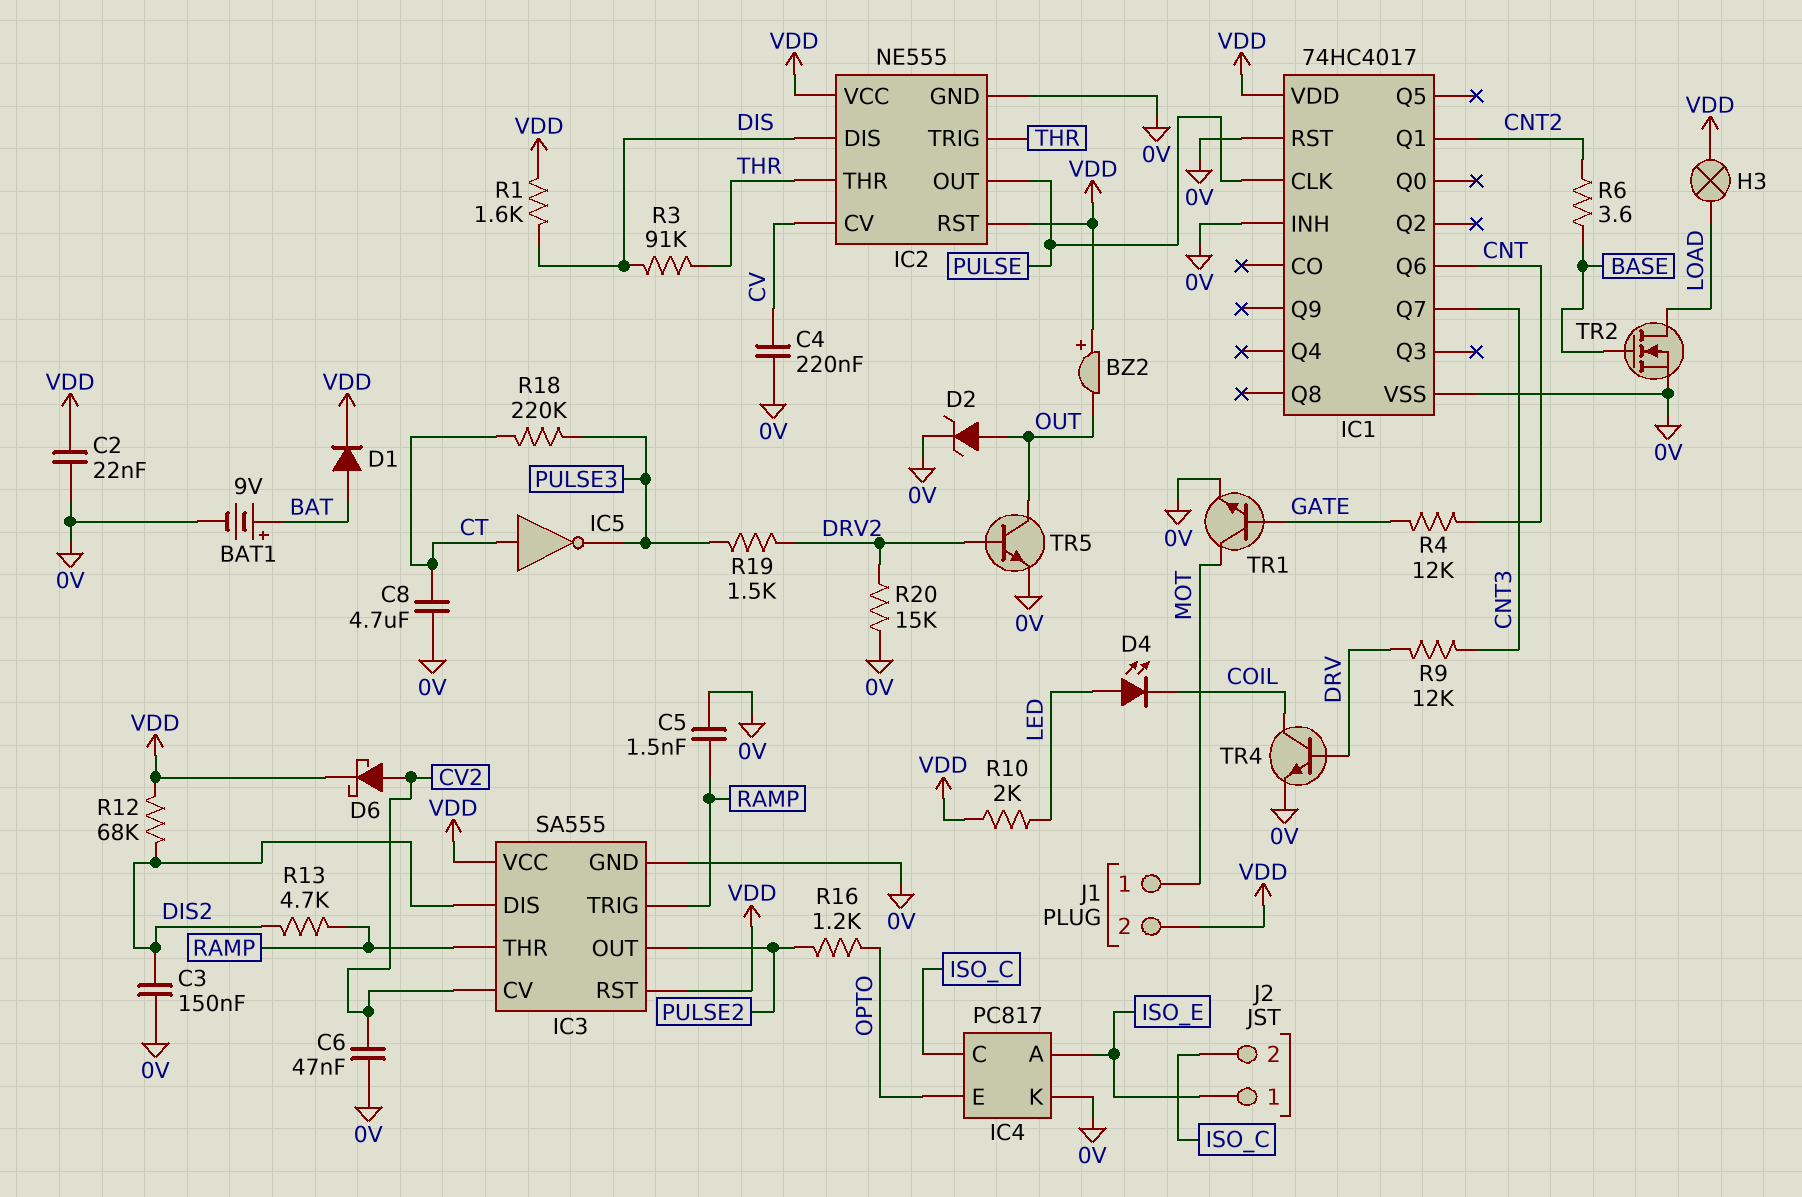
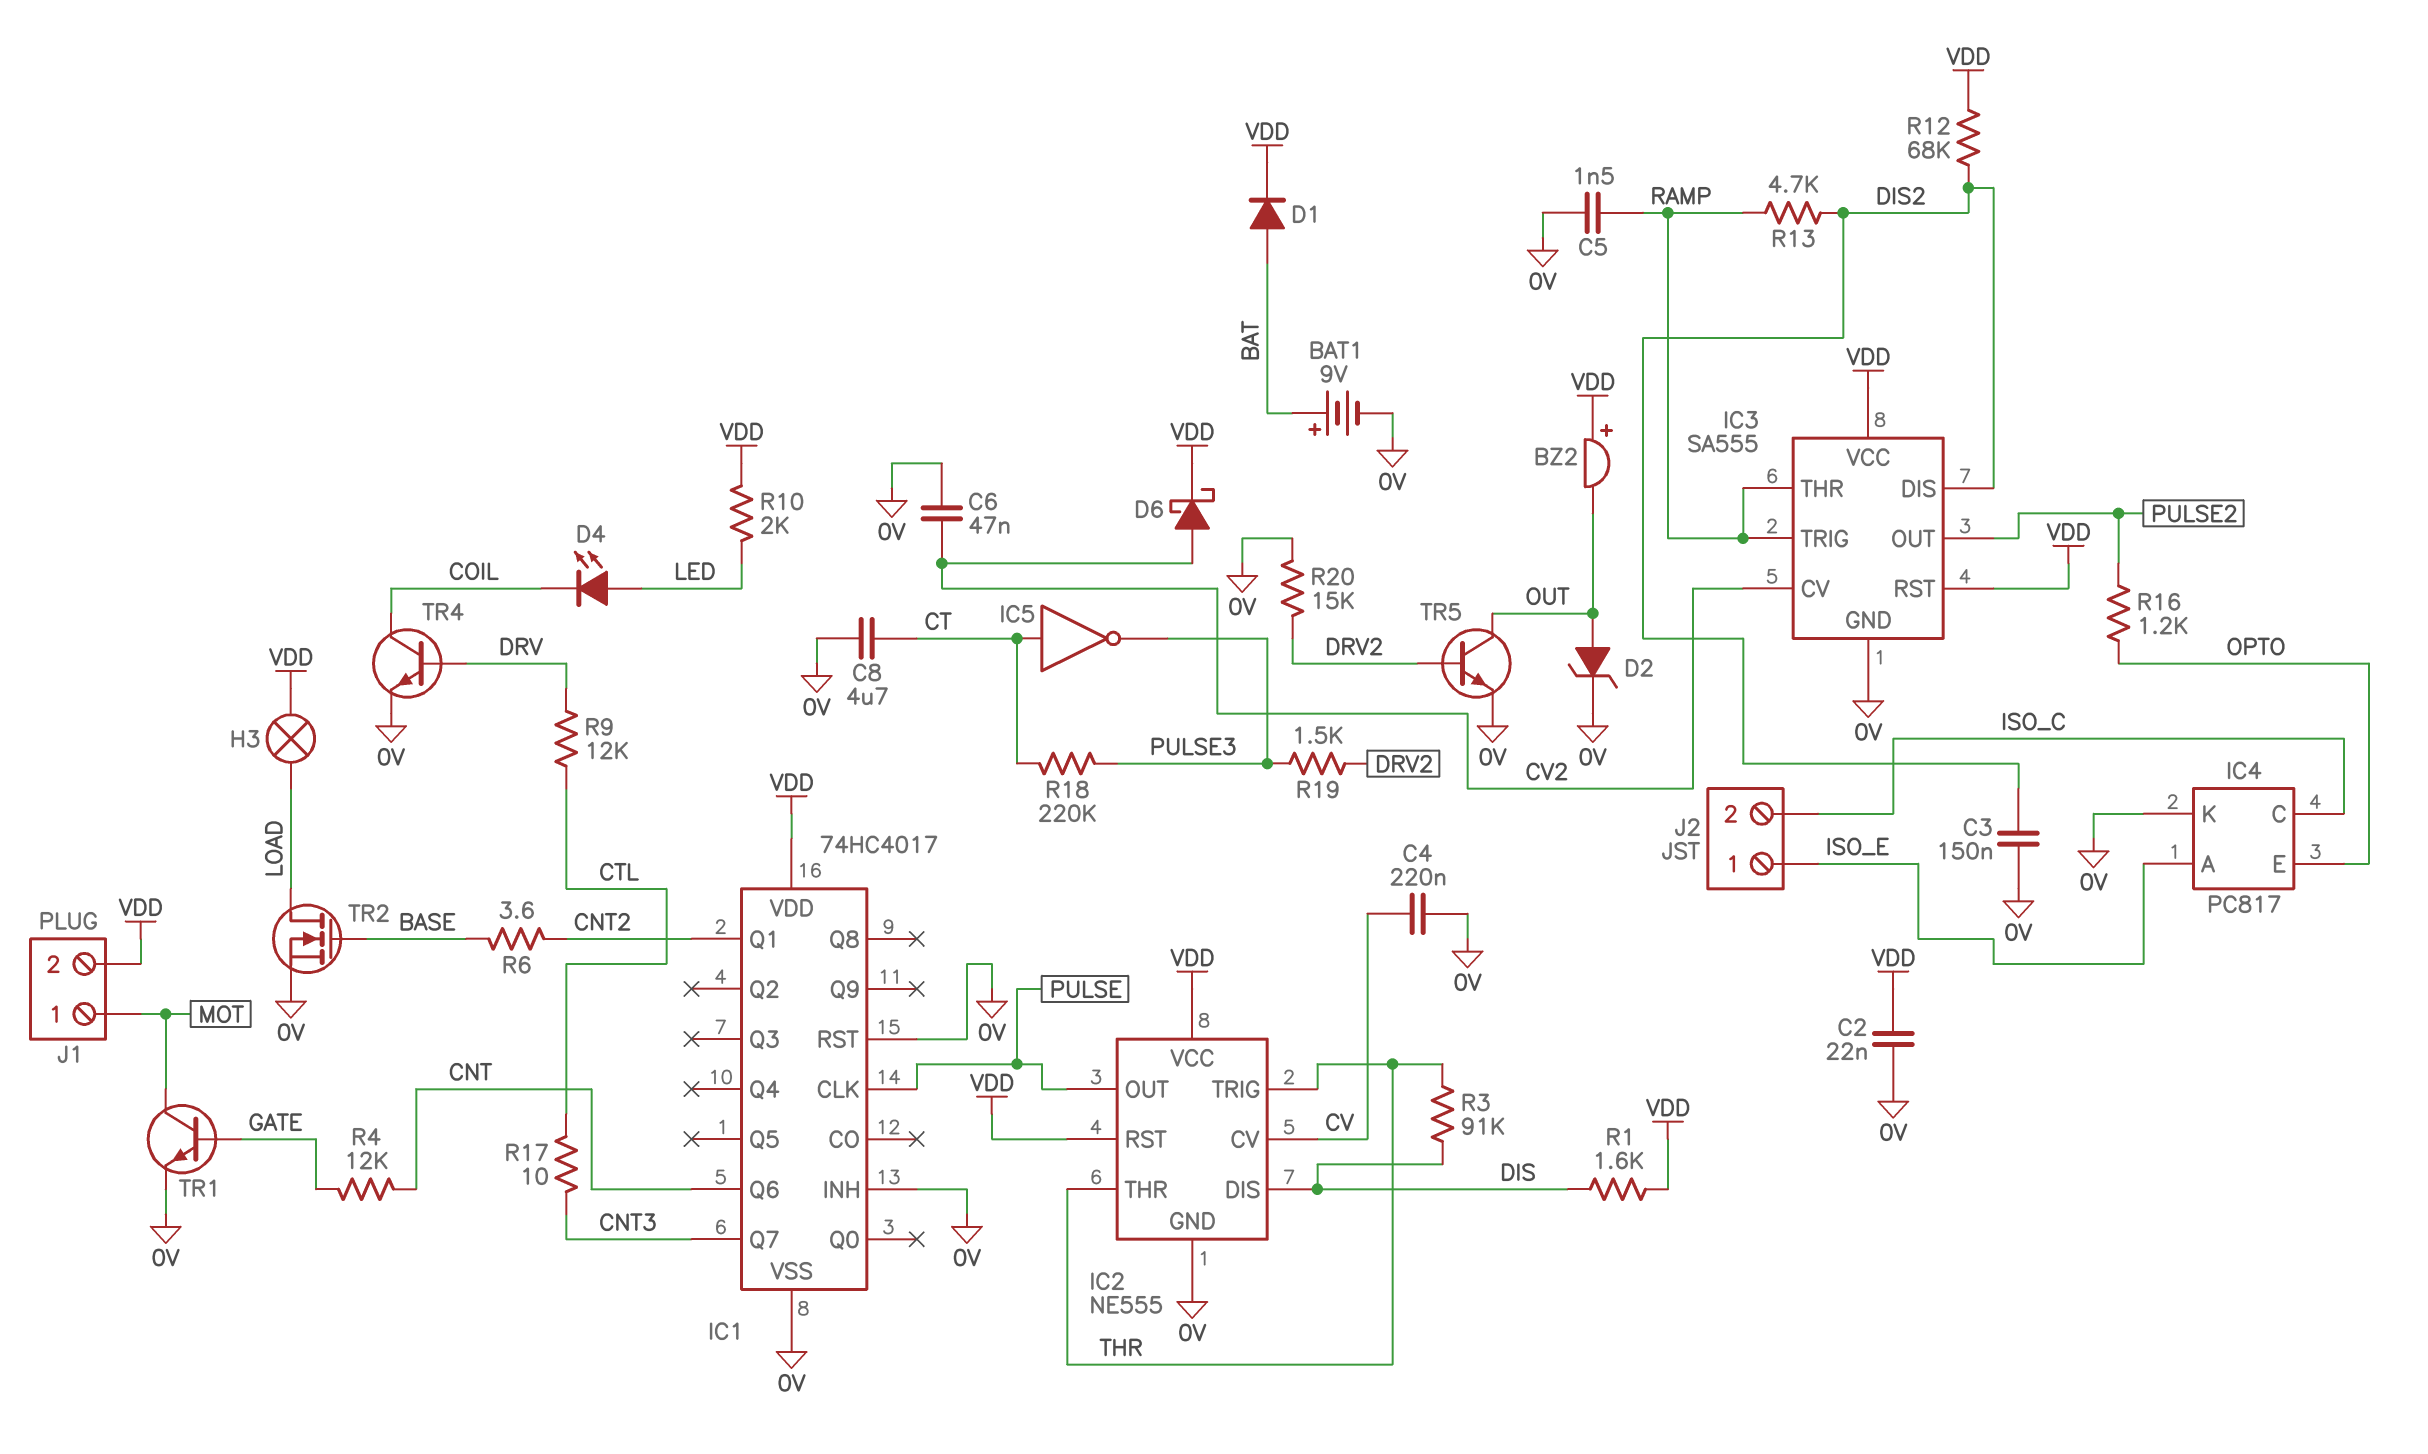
R9: 12k (CNT3, DRV) -> 12k (CTL, DRV)
R17: none -> 10 (CNT3, CTL)

